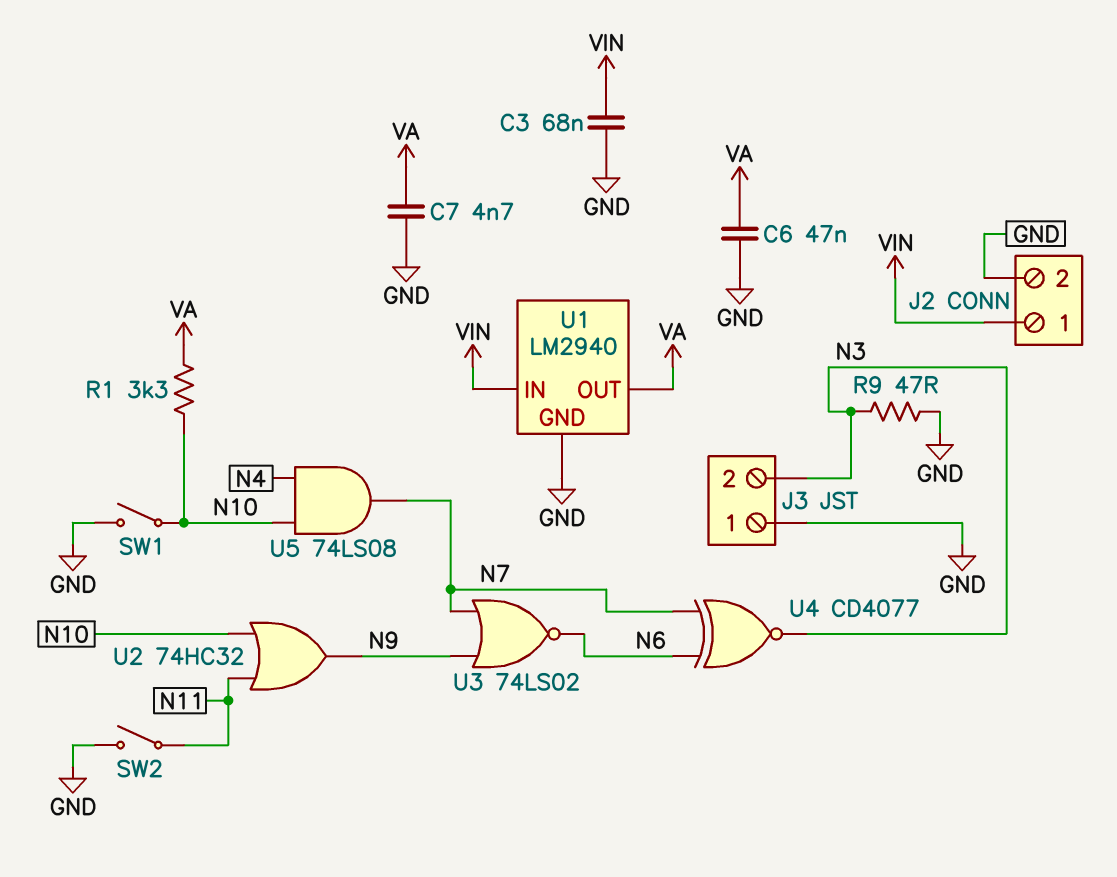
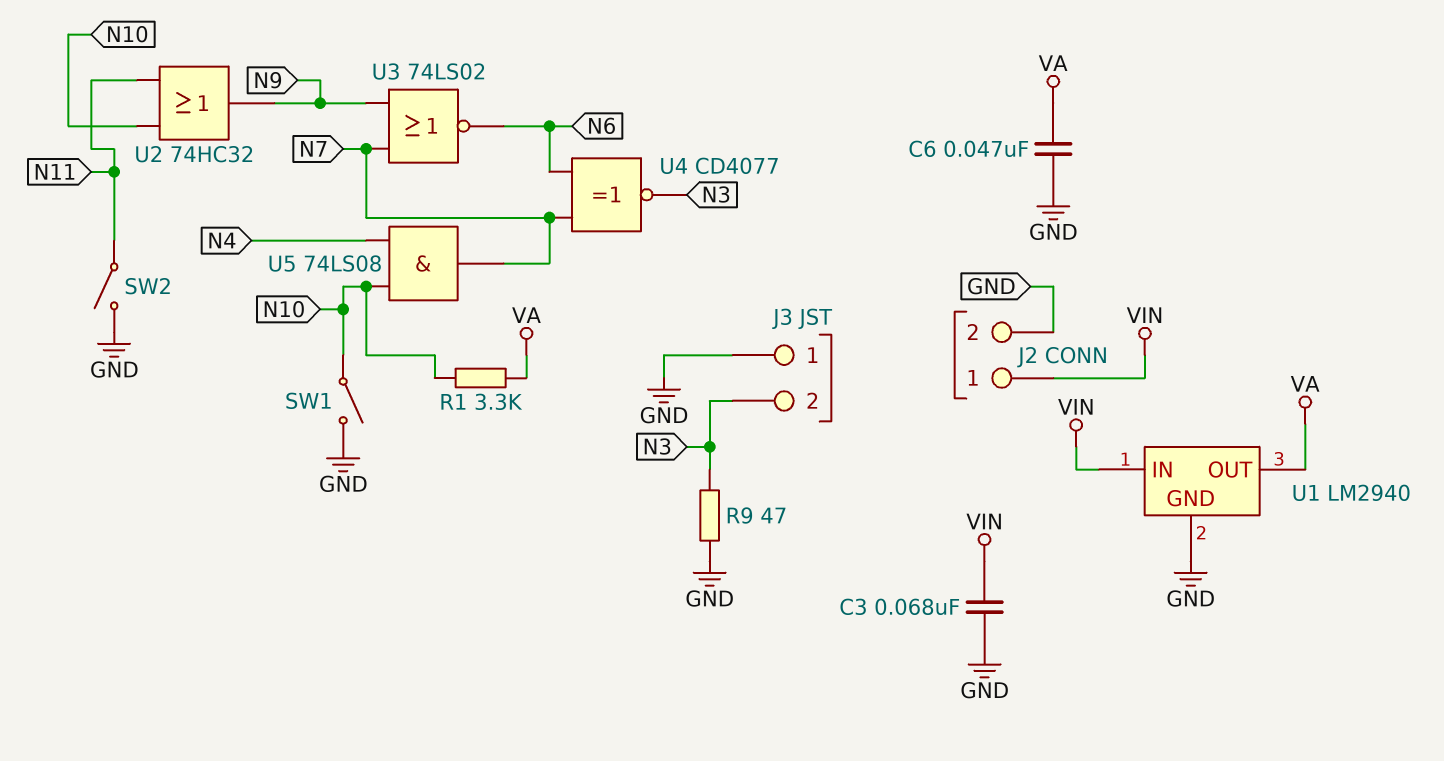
C7: 4.7nF (GND, VA) -> none

